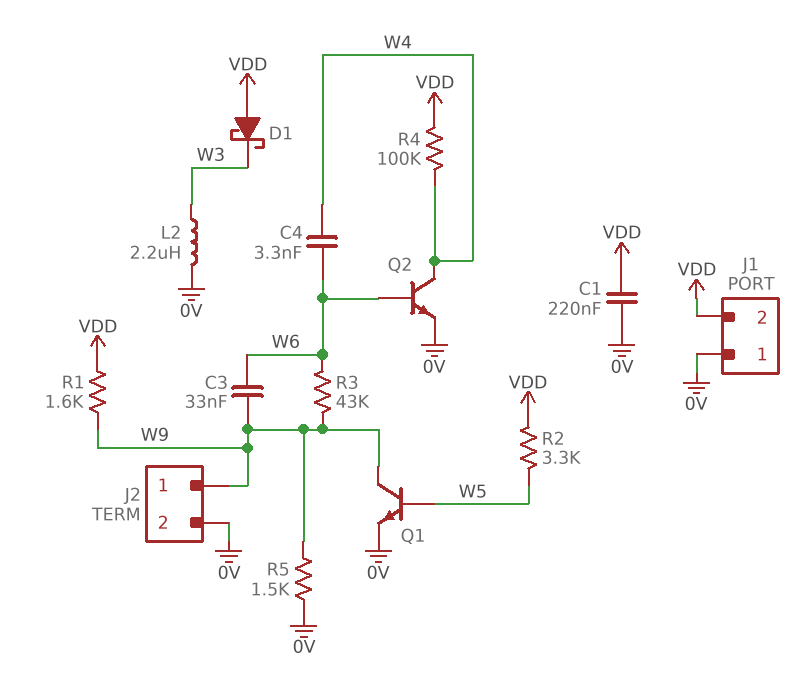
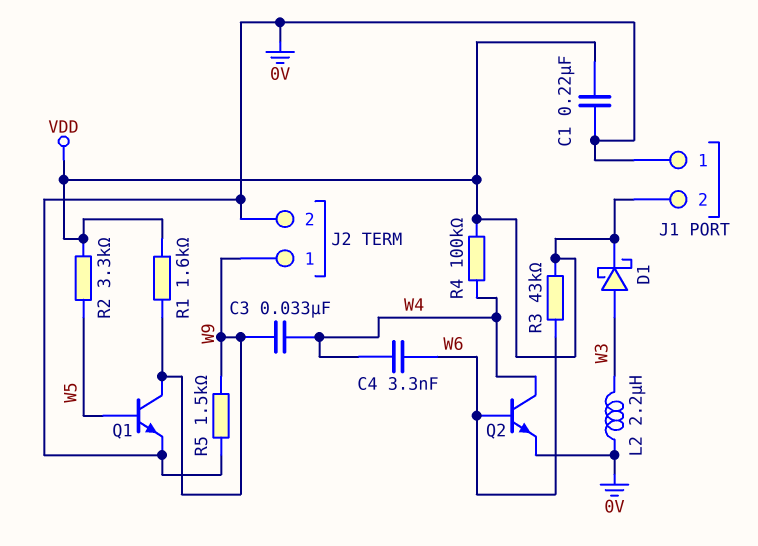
C3: 33nF (W6, W9) -> 33nF (W4, W9)
D1: schottky (A VDD, K W3) -> schottky (A W3, K VDD)
R3: 43k (W6, W9) -> 43k (VDD, W6)

